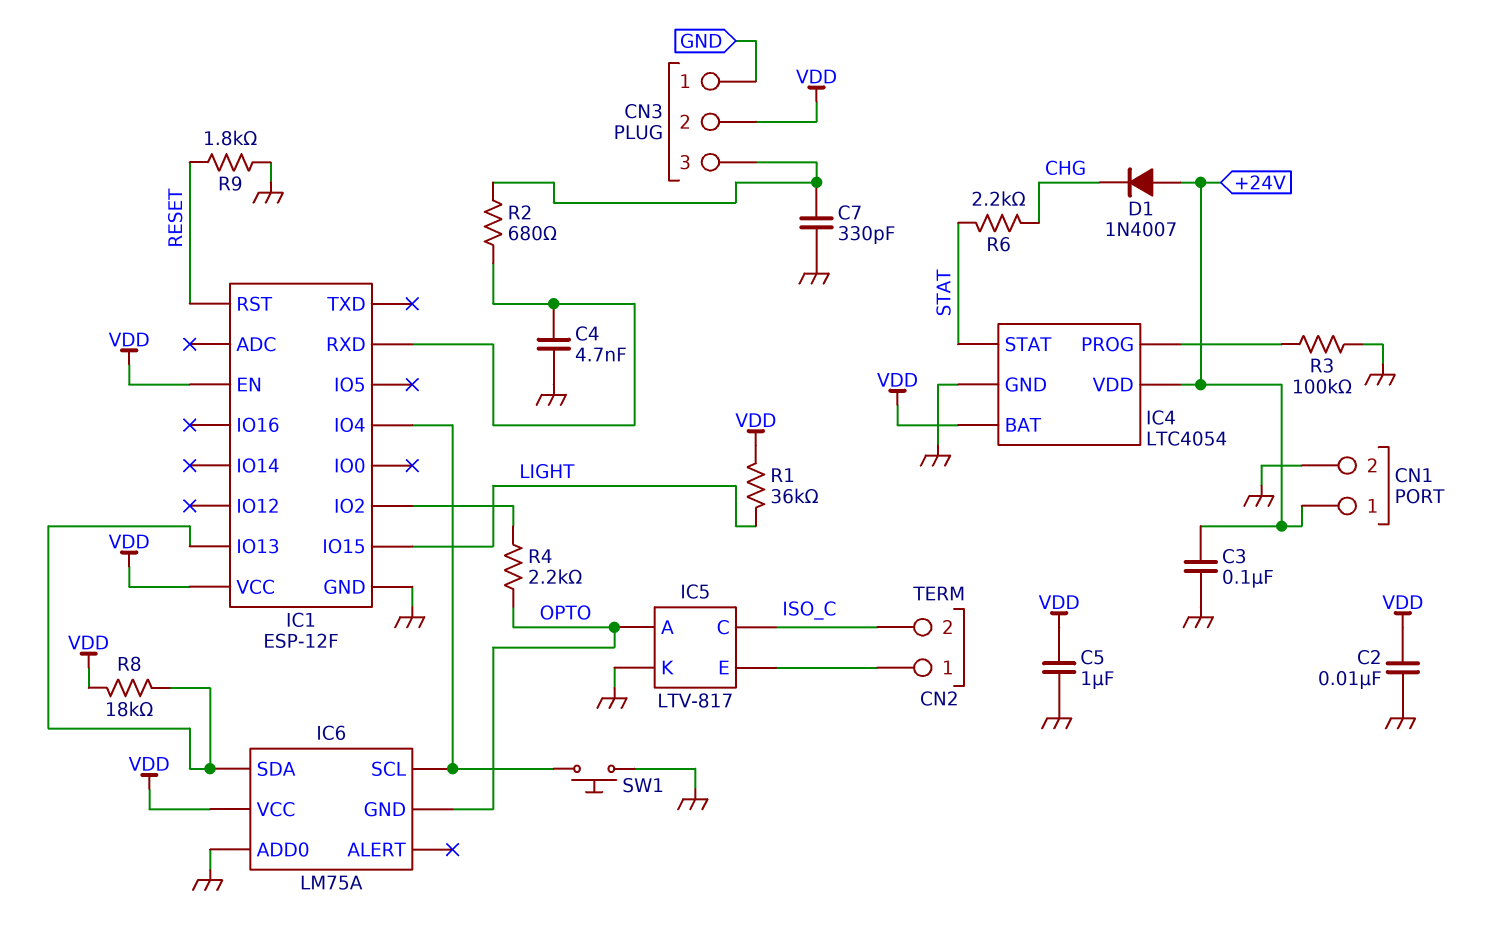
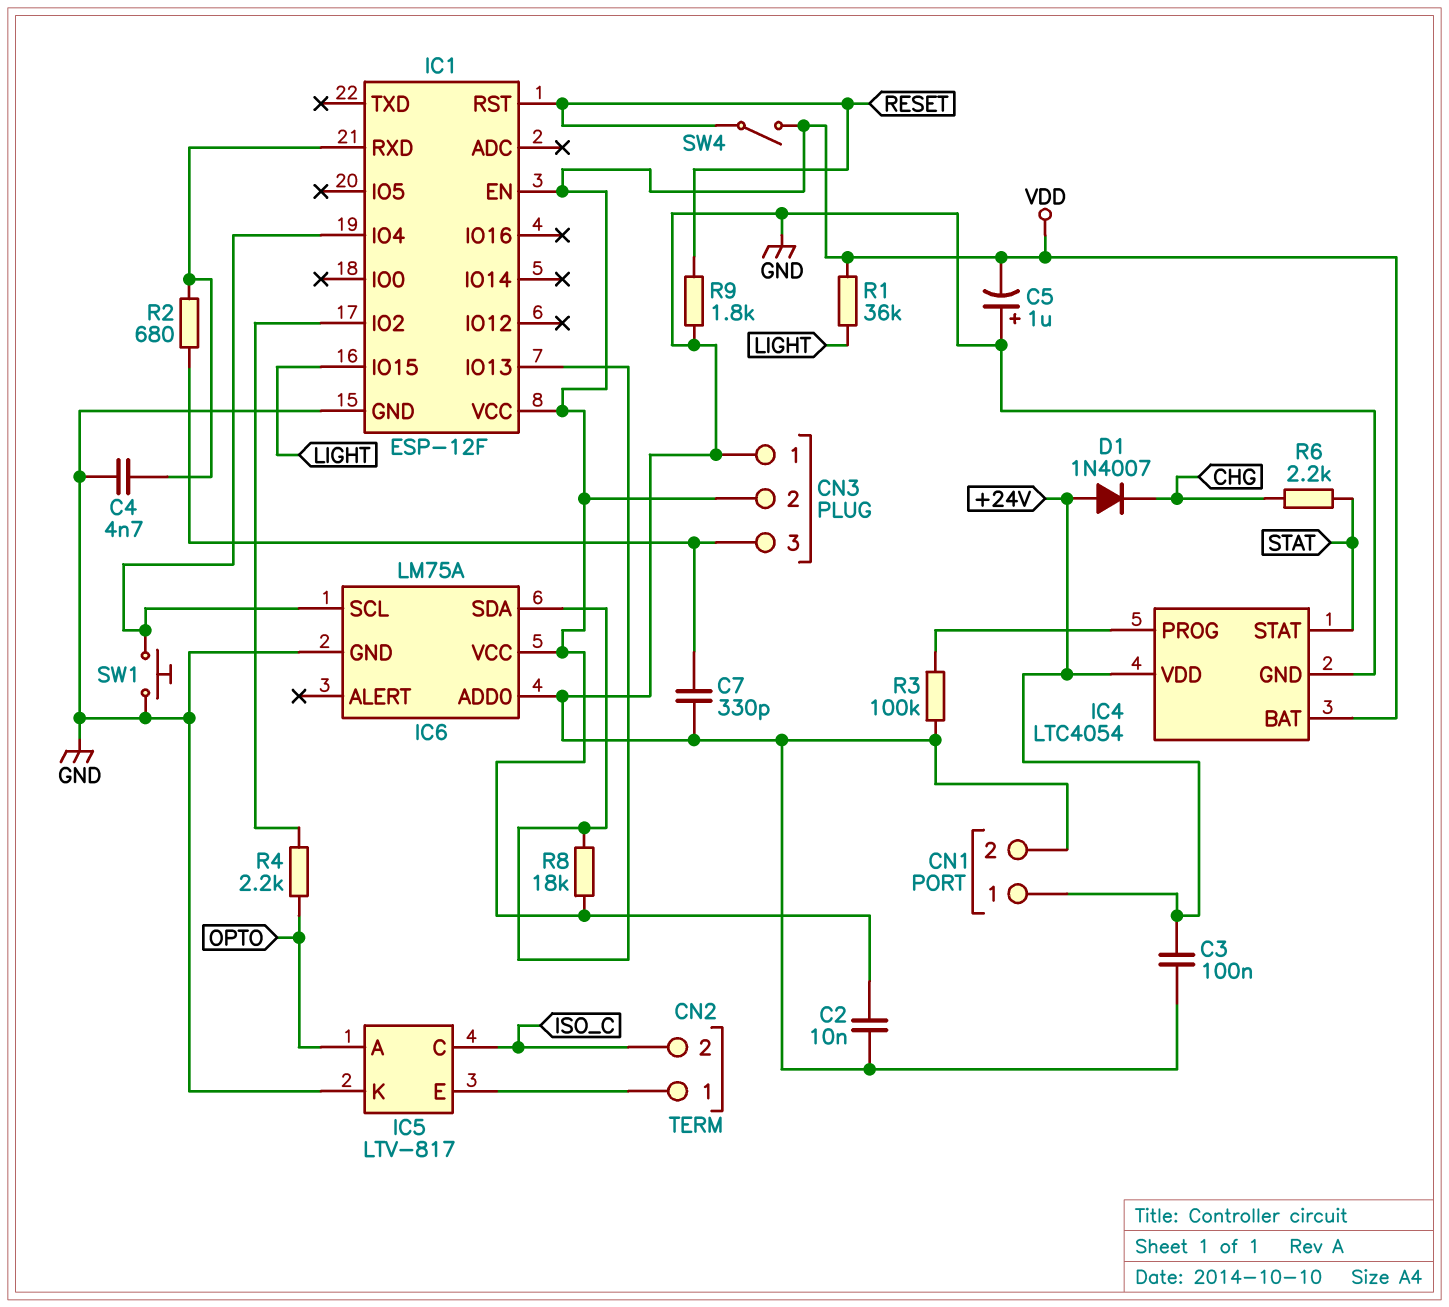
C5: 1uF (GND, VDD) -> 1uF (plus GND, minus VDD)
IC6 pin GND: OPTO -> GND
SW4: none -> switch (RESET, VDD)

